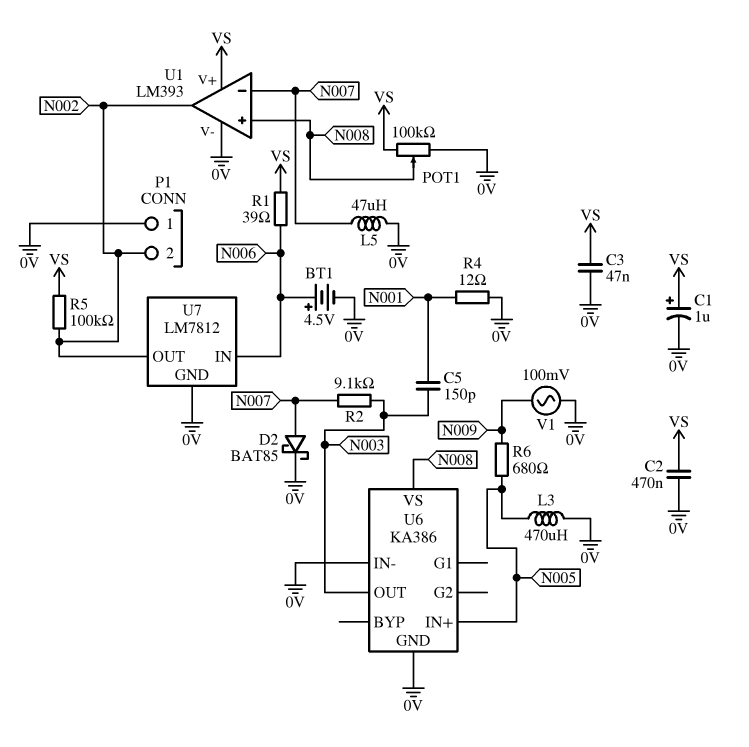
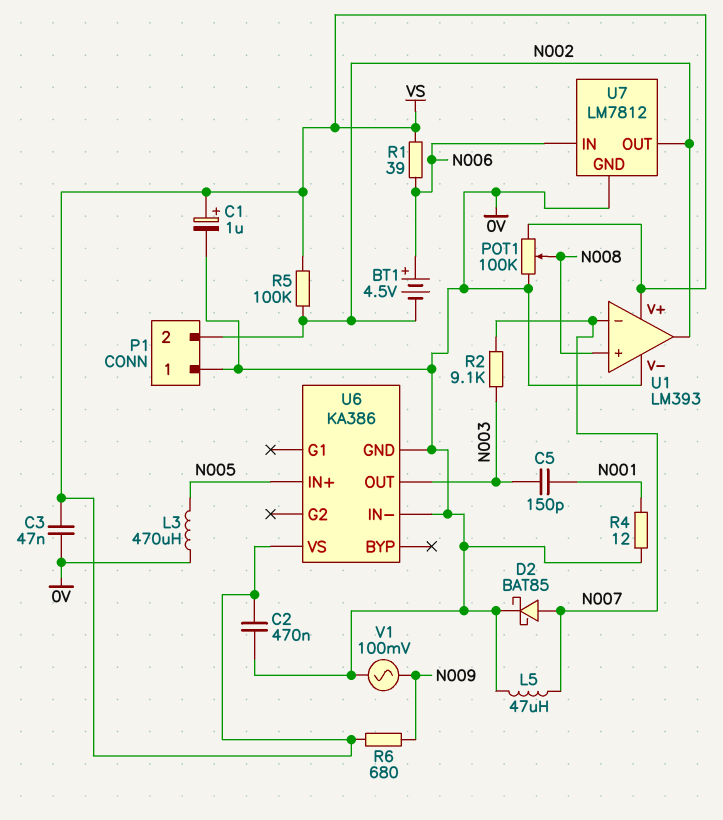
BT1: 4.5V (plus N006, minus 0V) -> 4.5V (plus N006, minus N002)
R6: 680 (N005, N009) -> 680 (N009, VS)
U6 pin VS: N008 -> VS

